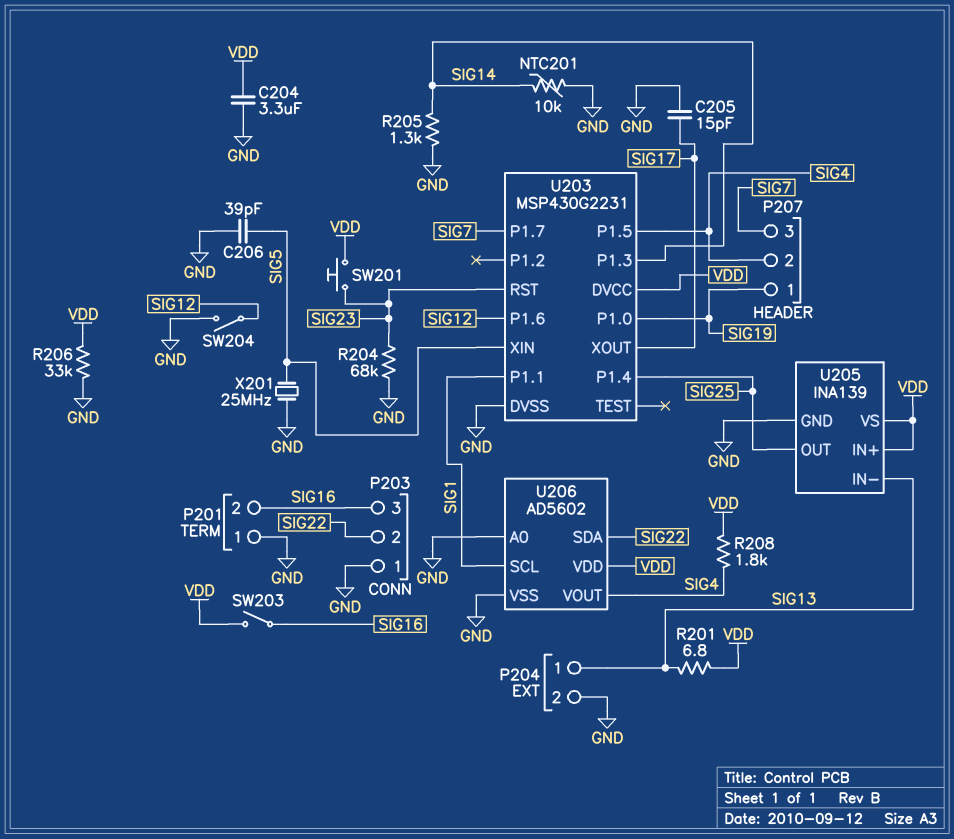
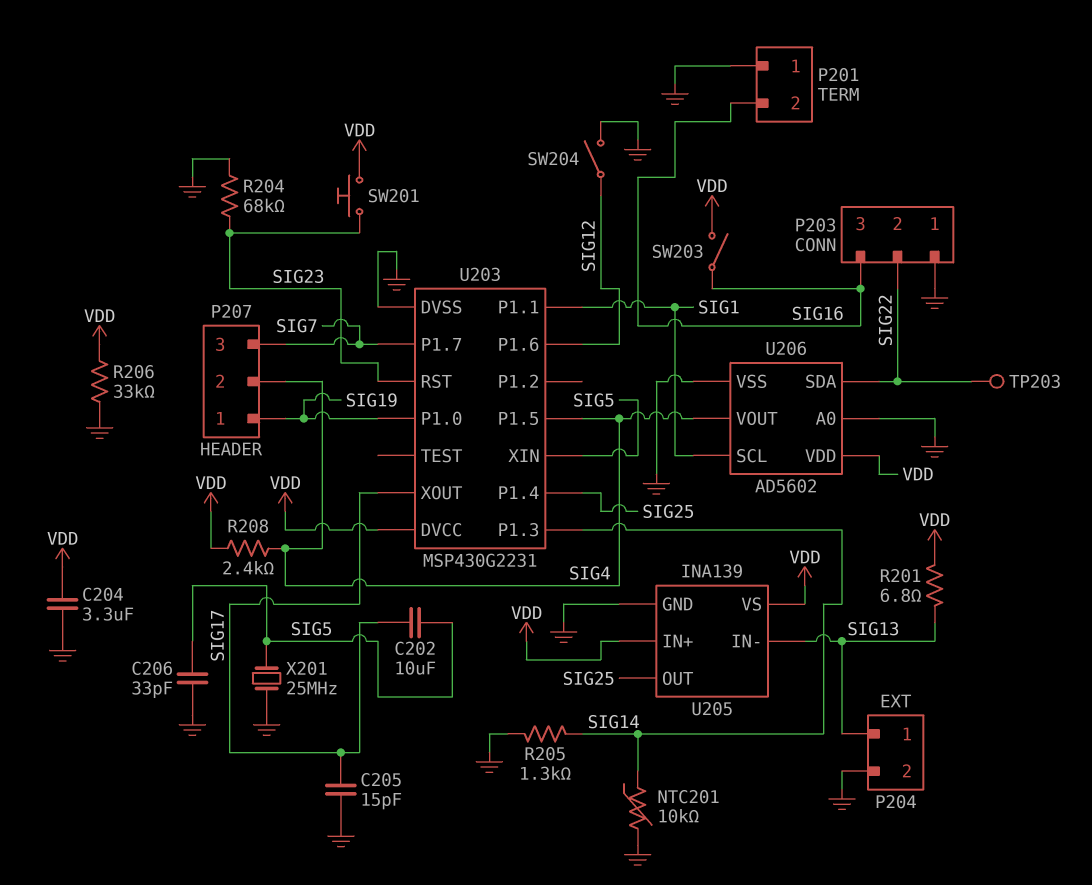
C202: none -> 10uF (SIG5, SIG17)
C206: 39pF (GND, SIG5) -> 33pF (GND, SIG5)
R208: 1.8k (SIG4, VDD) -> 2.4k (SIG4, VDD)
TP203: none -> test point (SIG22)

